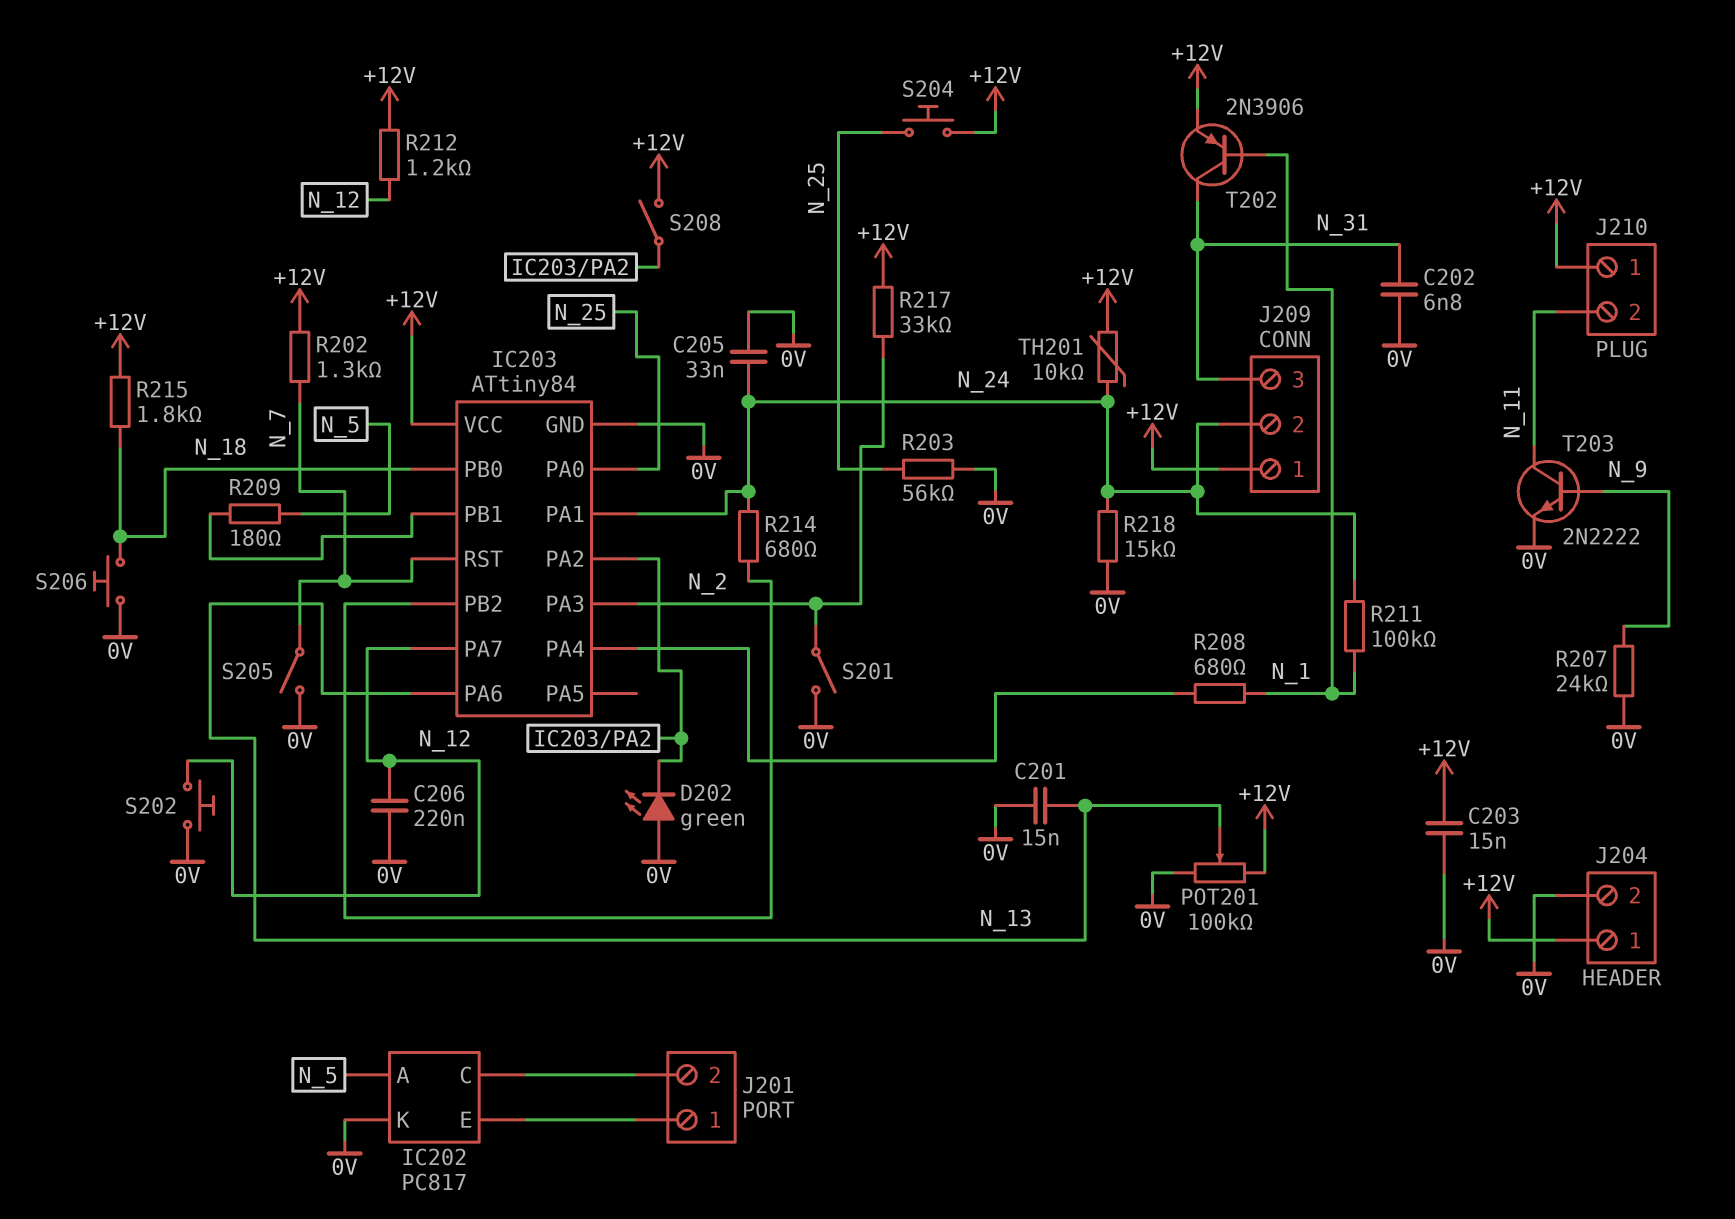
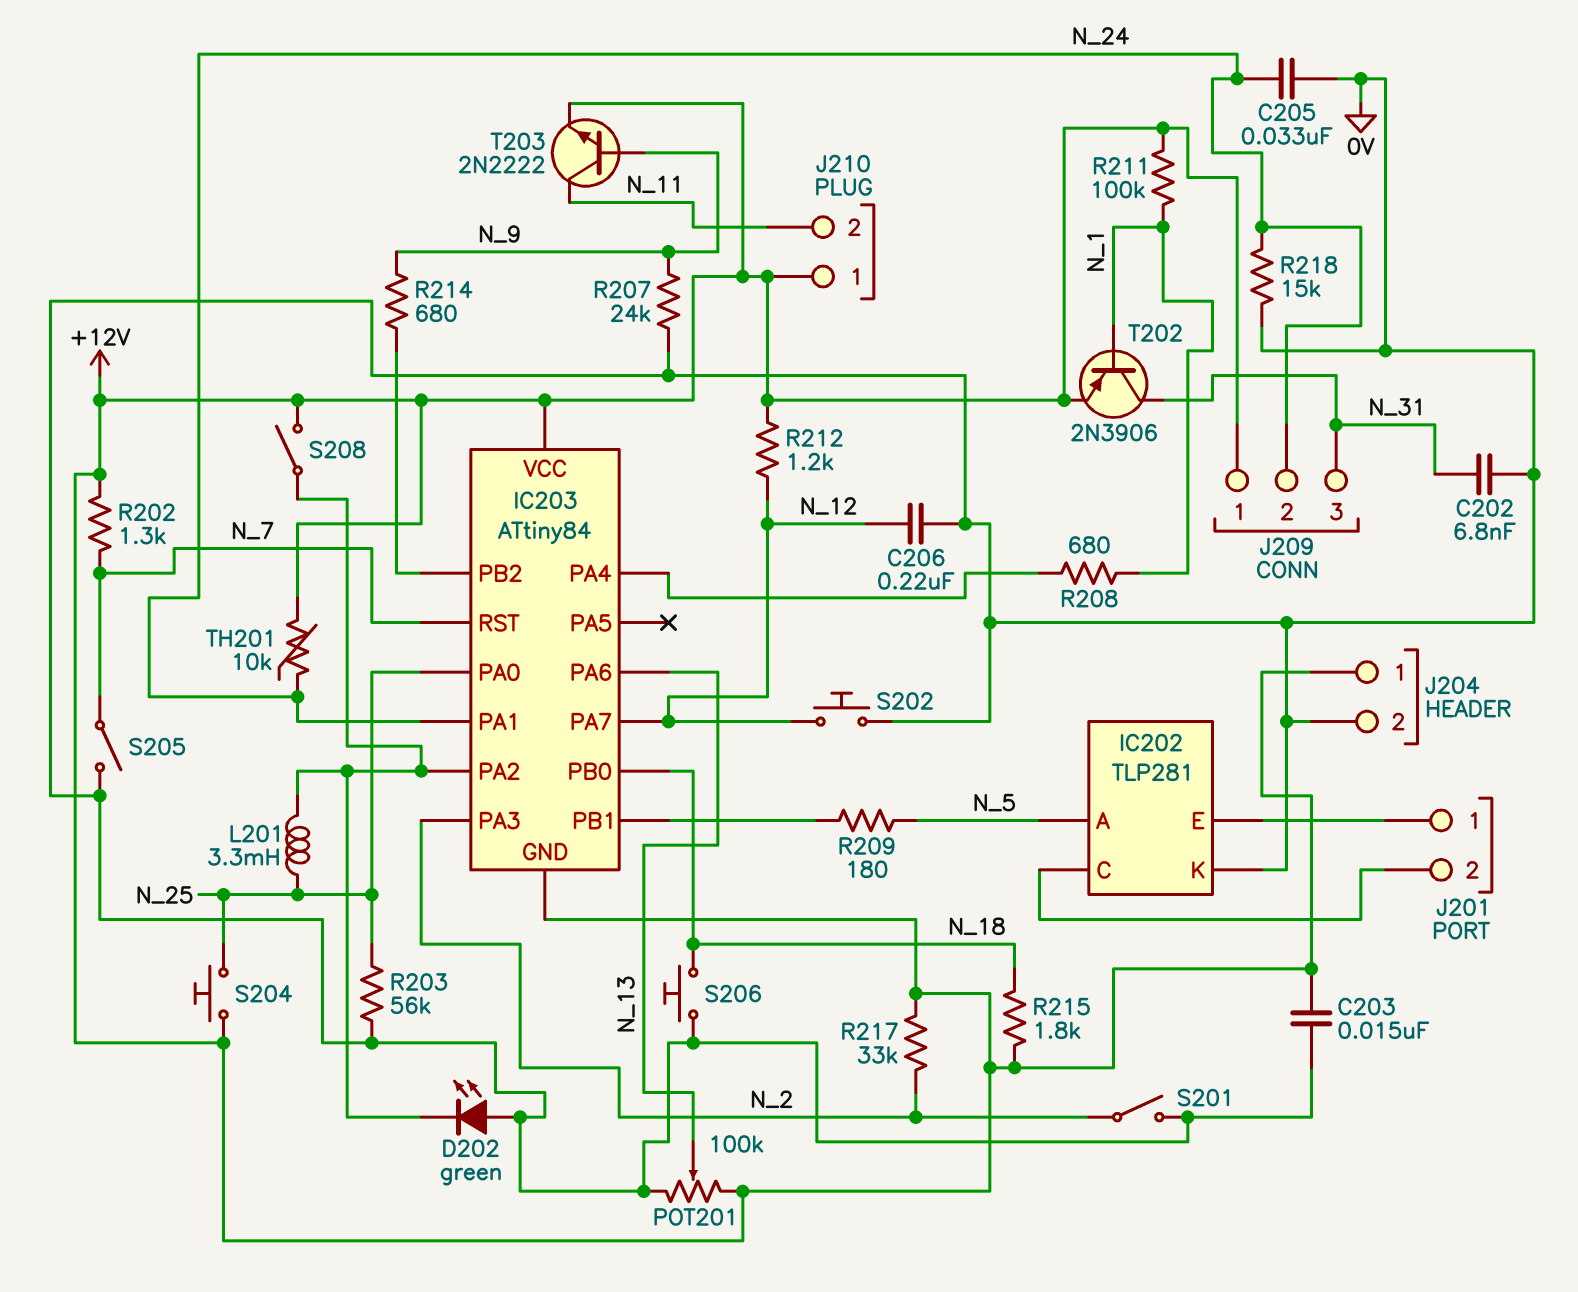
C201: 15nF (0V, N_13) -> none
IC202: PC817 -> TLP281
IC203 pin GND: 0V -> +12V
L201: none -> 3.3mH (IC203/PA2, N_25)
R211: 100k (N_1, N_24) -> 100k (+12V, N_1)
R214: 680 (IC203/PB2, N_24) -> 680 (IC203/PB2, N_9)
T203: NPN 2N2222 (B N_9, C N_11, E 0V) -> NPN 2N2222 (B N_9, C N_11, E +12V)

